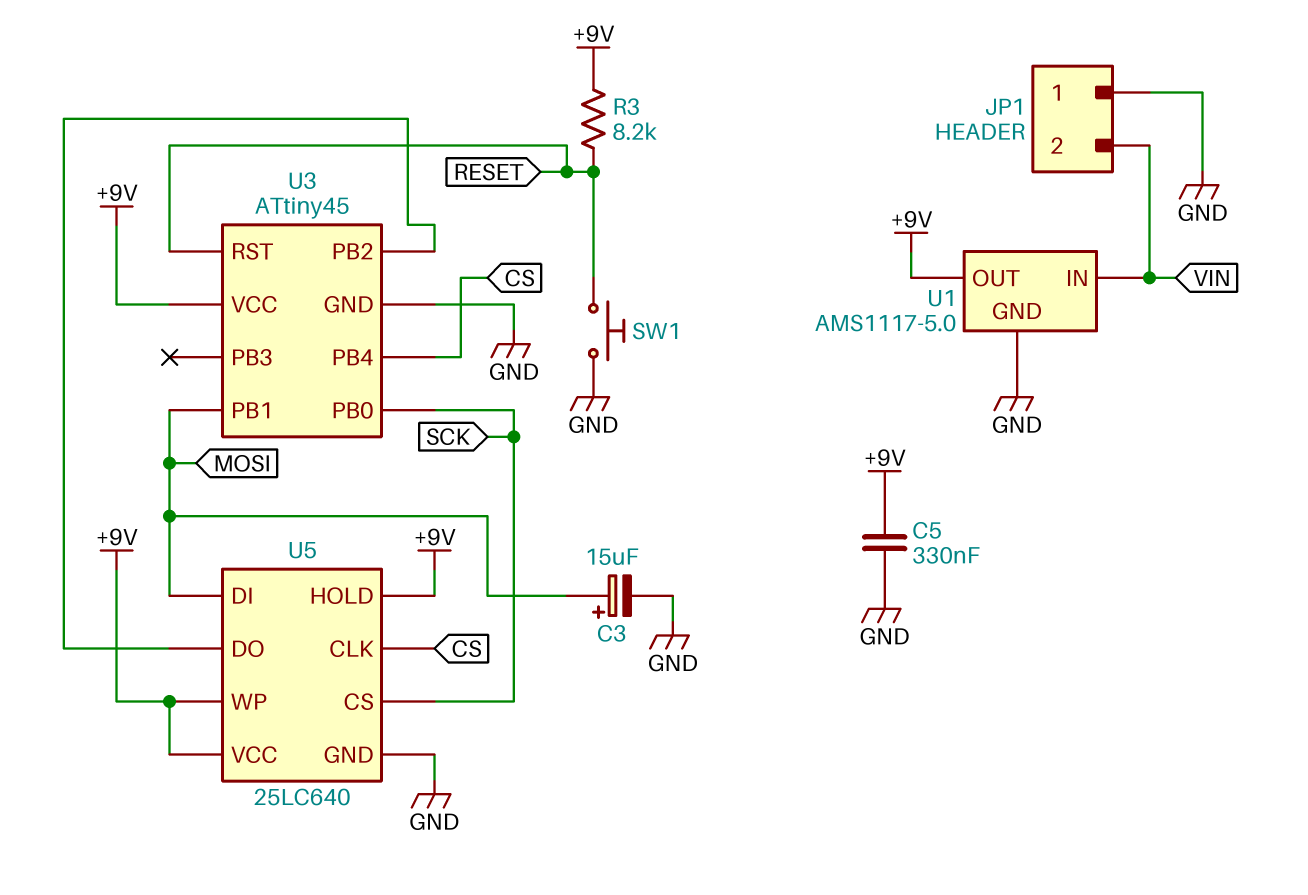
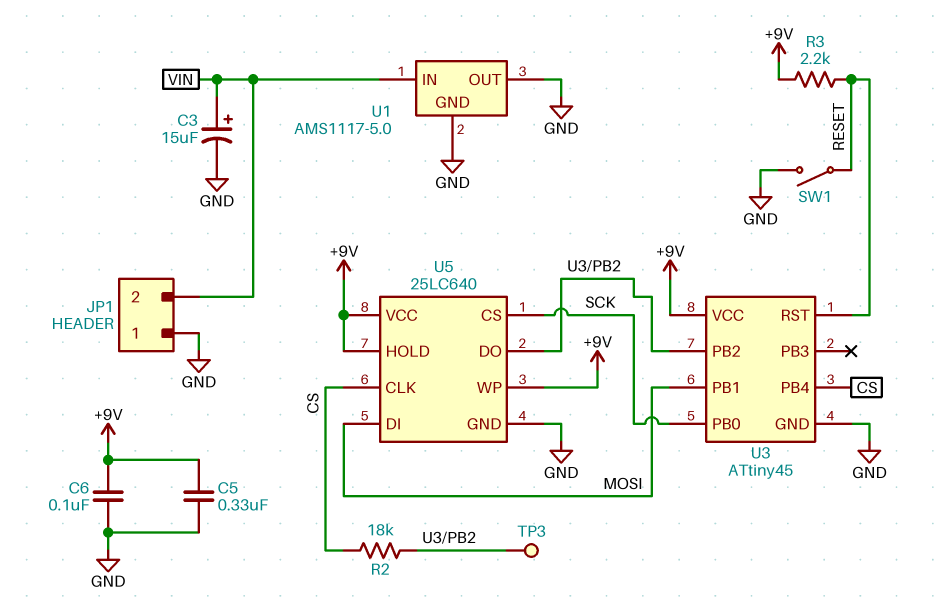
C3: 15uF (plus MOSI, minus GND) -> 15uF (plus VIN, minus GND)
C6: none -> 100nF (+9V, GND)
R2: none -> 18k (CS, U3/PB2)
R3: 8.2k (+9V, RESET) -> 2.2k (+9V, RESET)
SW1: button (GND, RESET) -> switch (GND, RESET)
TP3: none -> test point (U3/PB2)
U1 pin OUT: +9V -> GND

